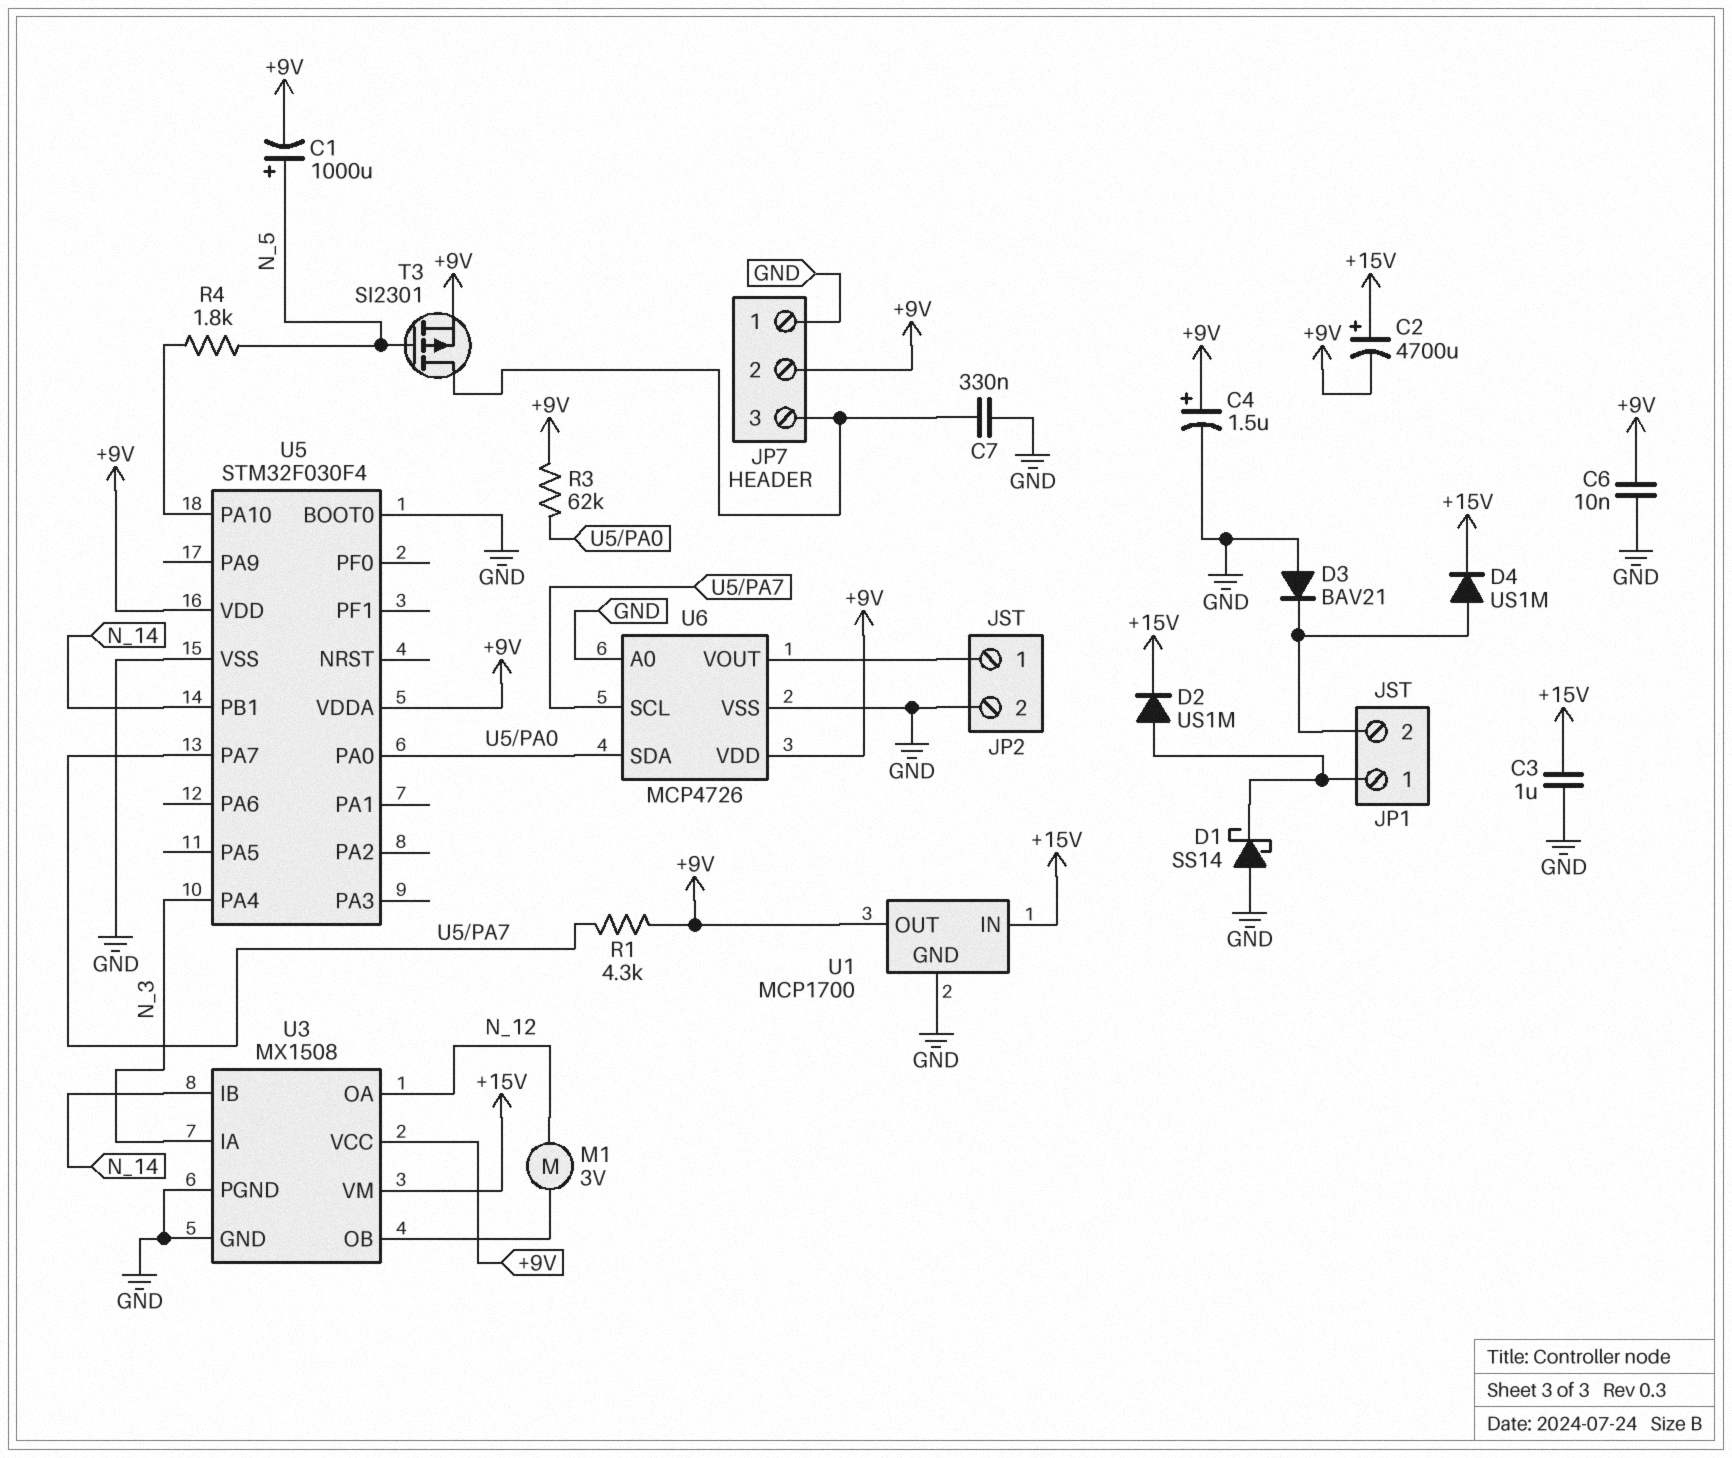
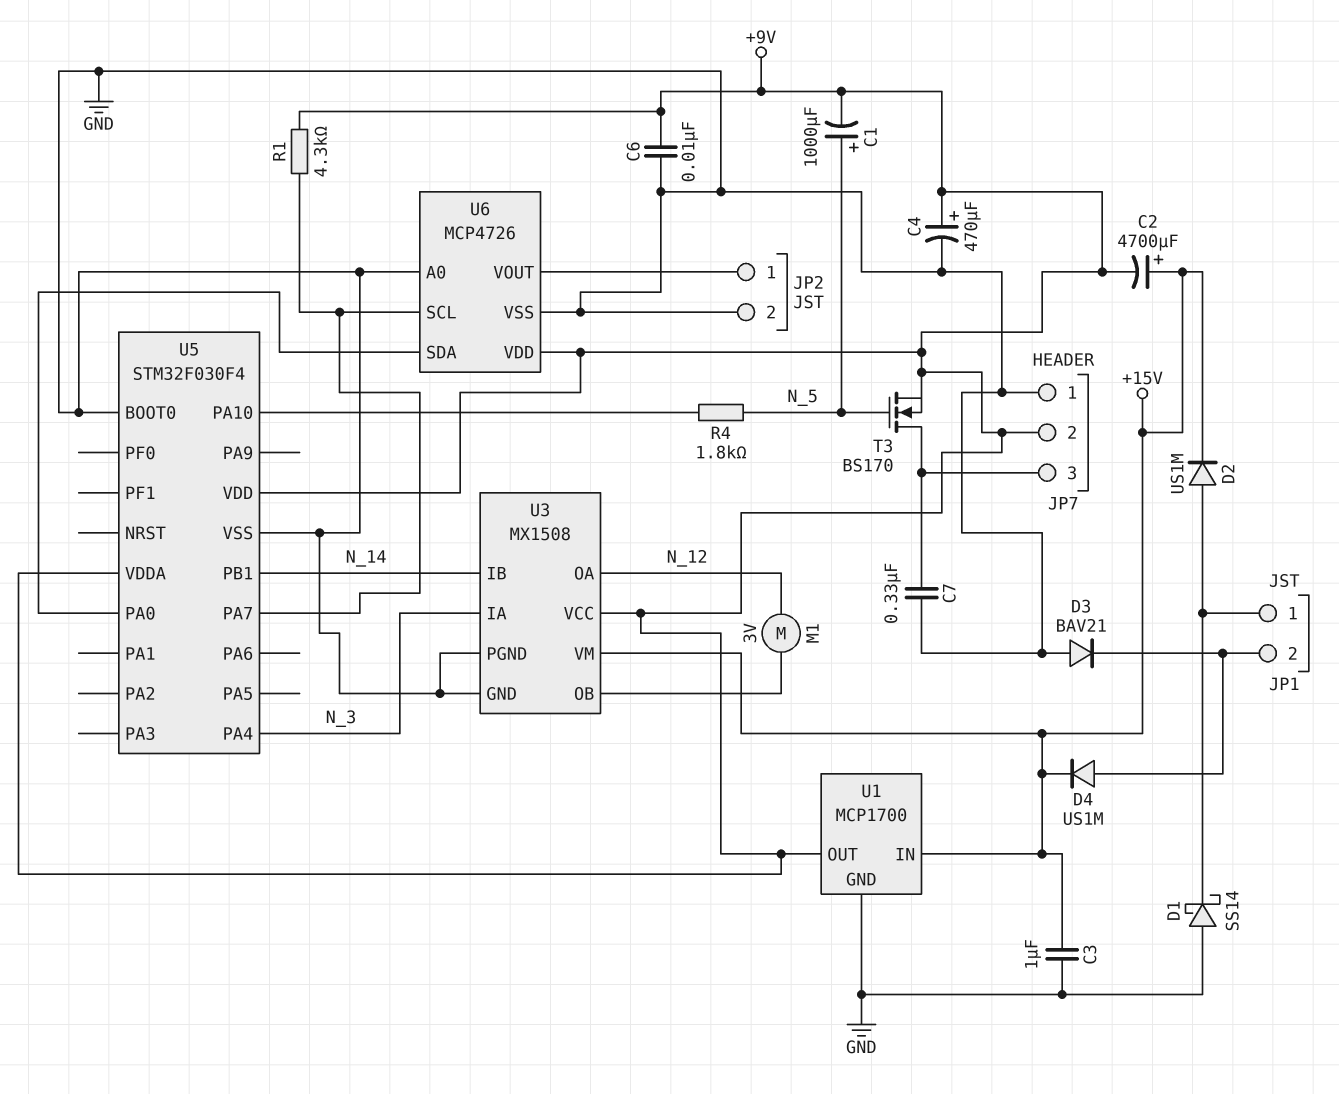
C4: 1.5uF (plus +9V, minus GND) -> 470uF (plus +9V, minus GND)
R3: 62k (+9V, U5/PA0) -> none
T3: PMOS SI2301 (G N_5, D JP7/3, S +9V) -> NMOS BS170 (G N_5, D JP7/3, S +9V)

